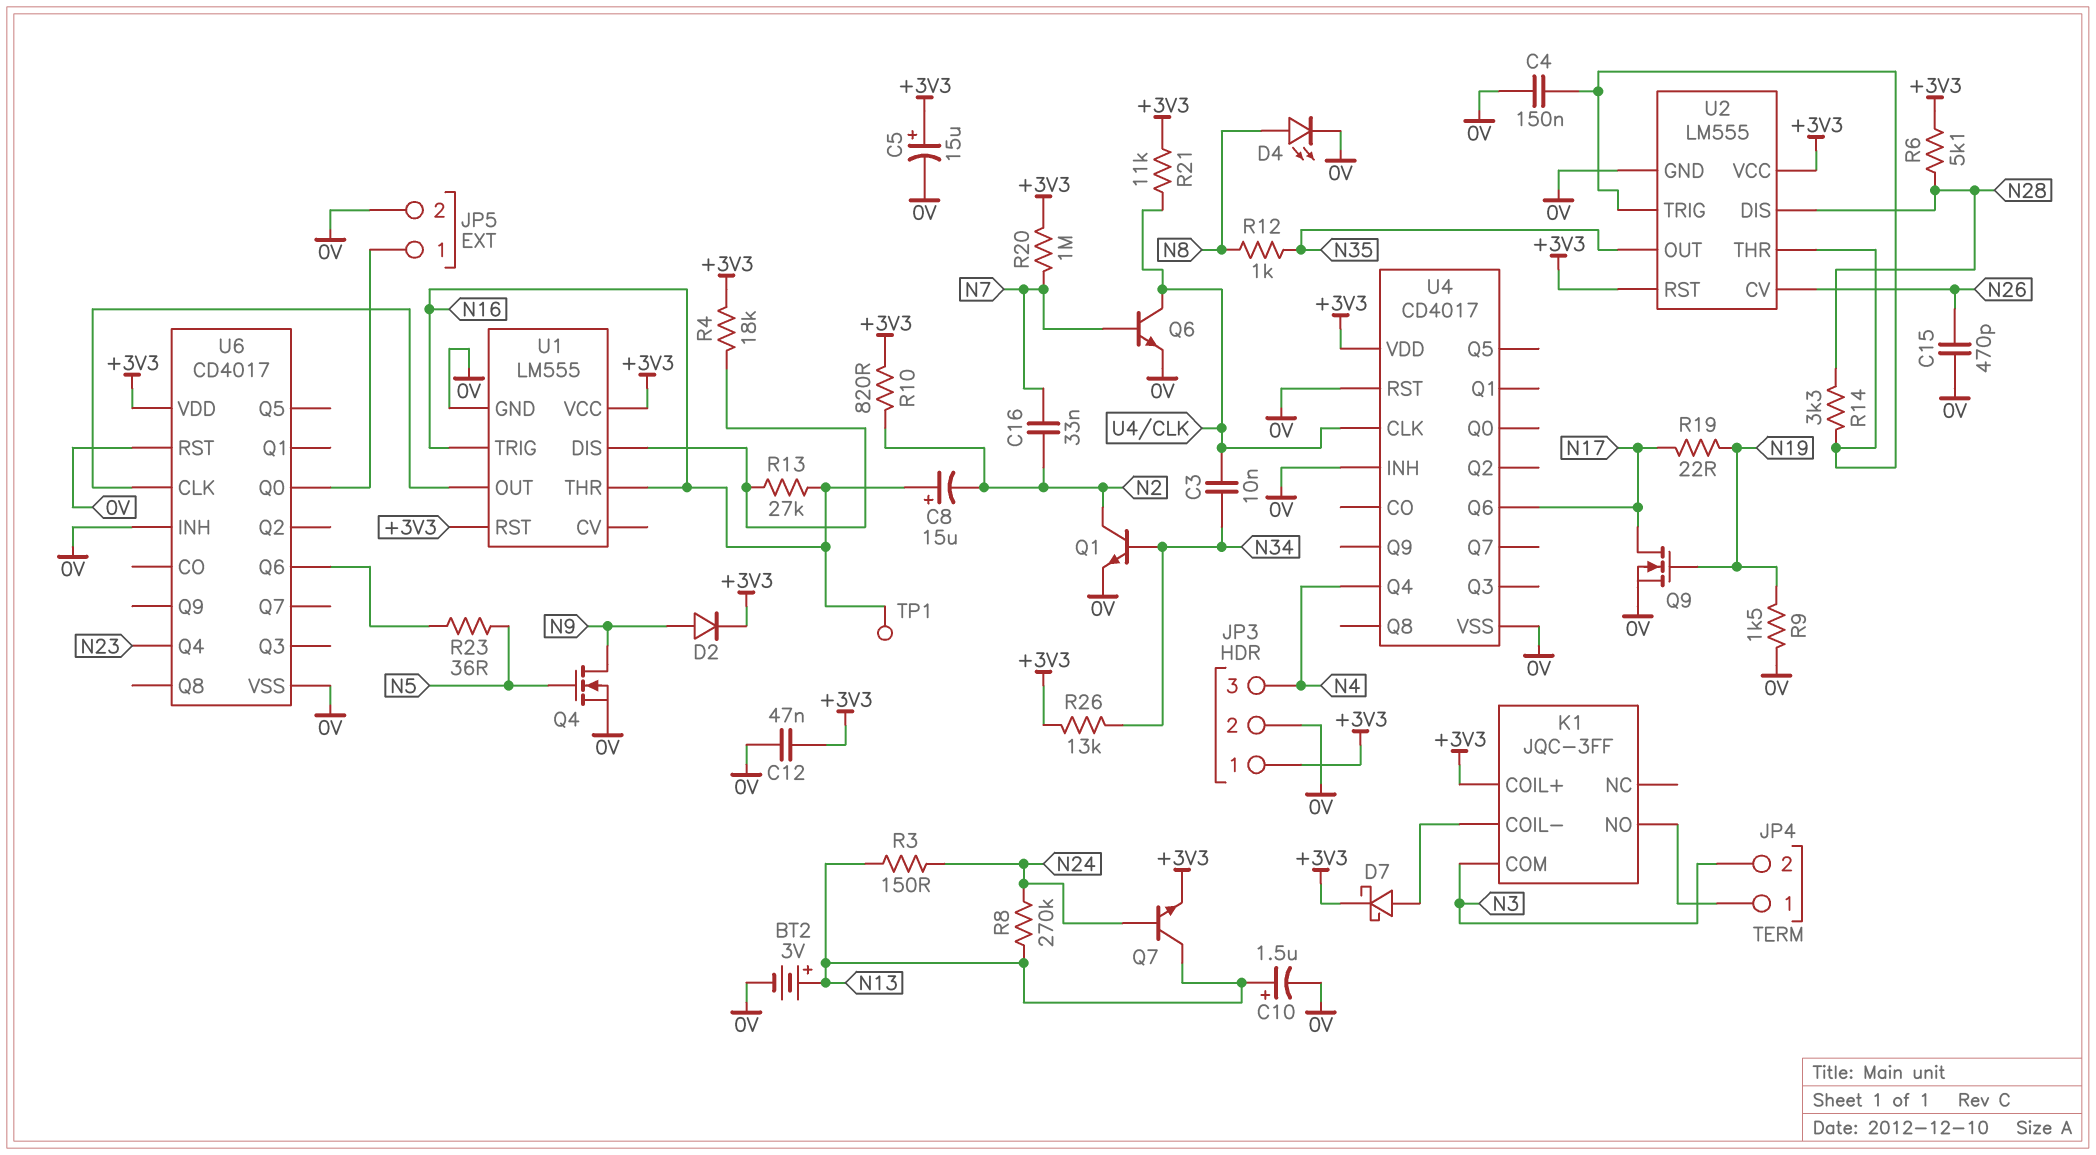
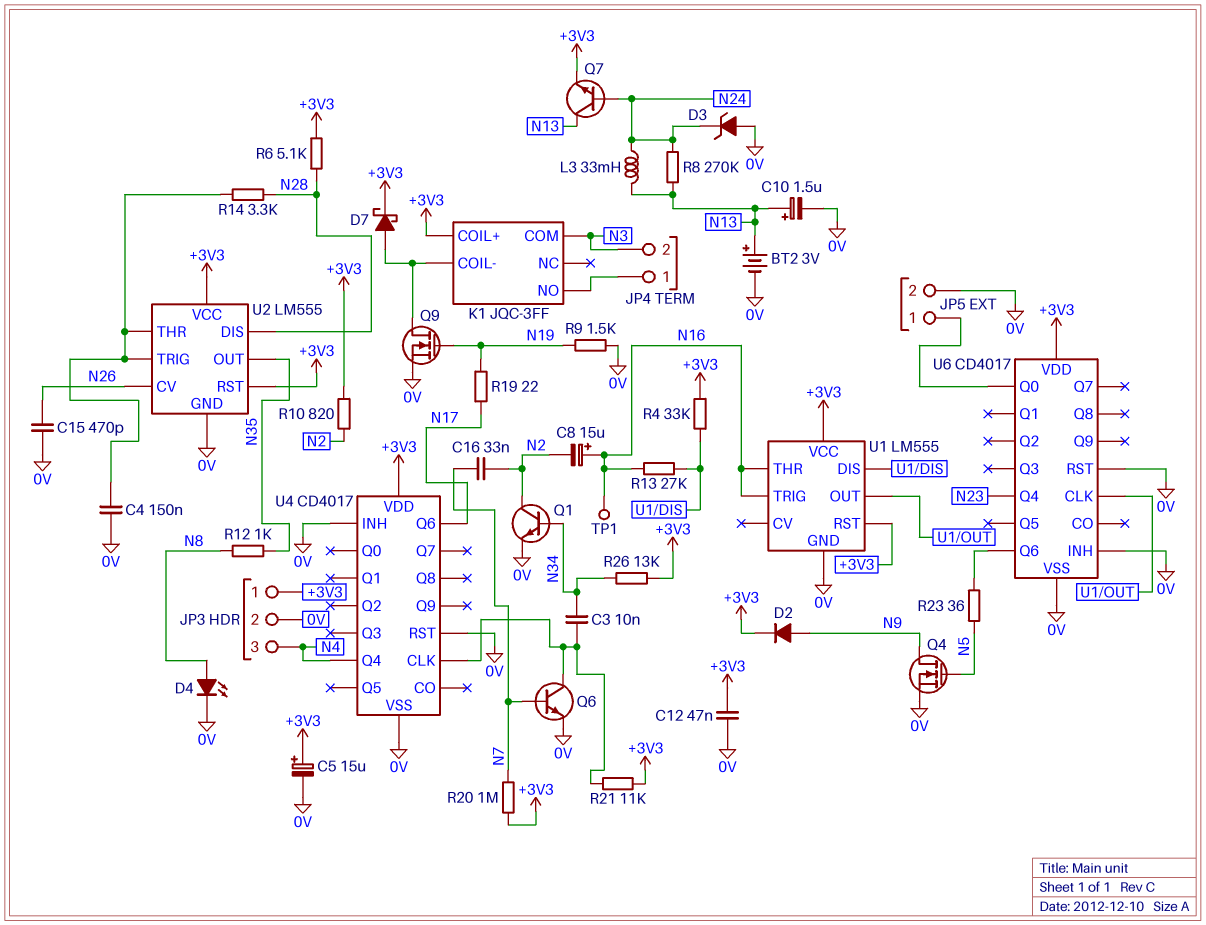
D3: none -> zener (A 0V, K N24)
L3: none -> 33mH (N13, N24)
Q9: NMOS (G N19, D N17, S 0V) -> NMOS (G N19, D K1/COIL-, S 0V)
R3: 150 (N13, N24) -> none
R4: 18k (+3V3, U1/DIS) -> 33k (+3V3, U1/DIS)

